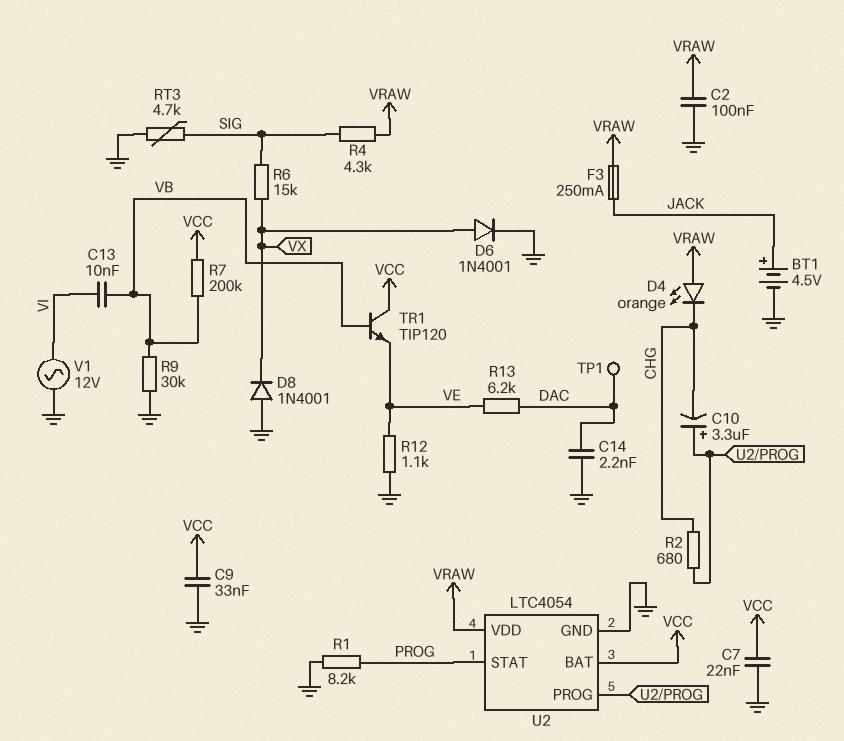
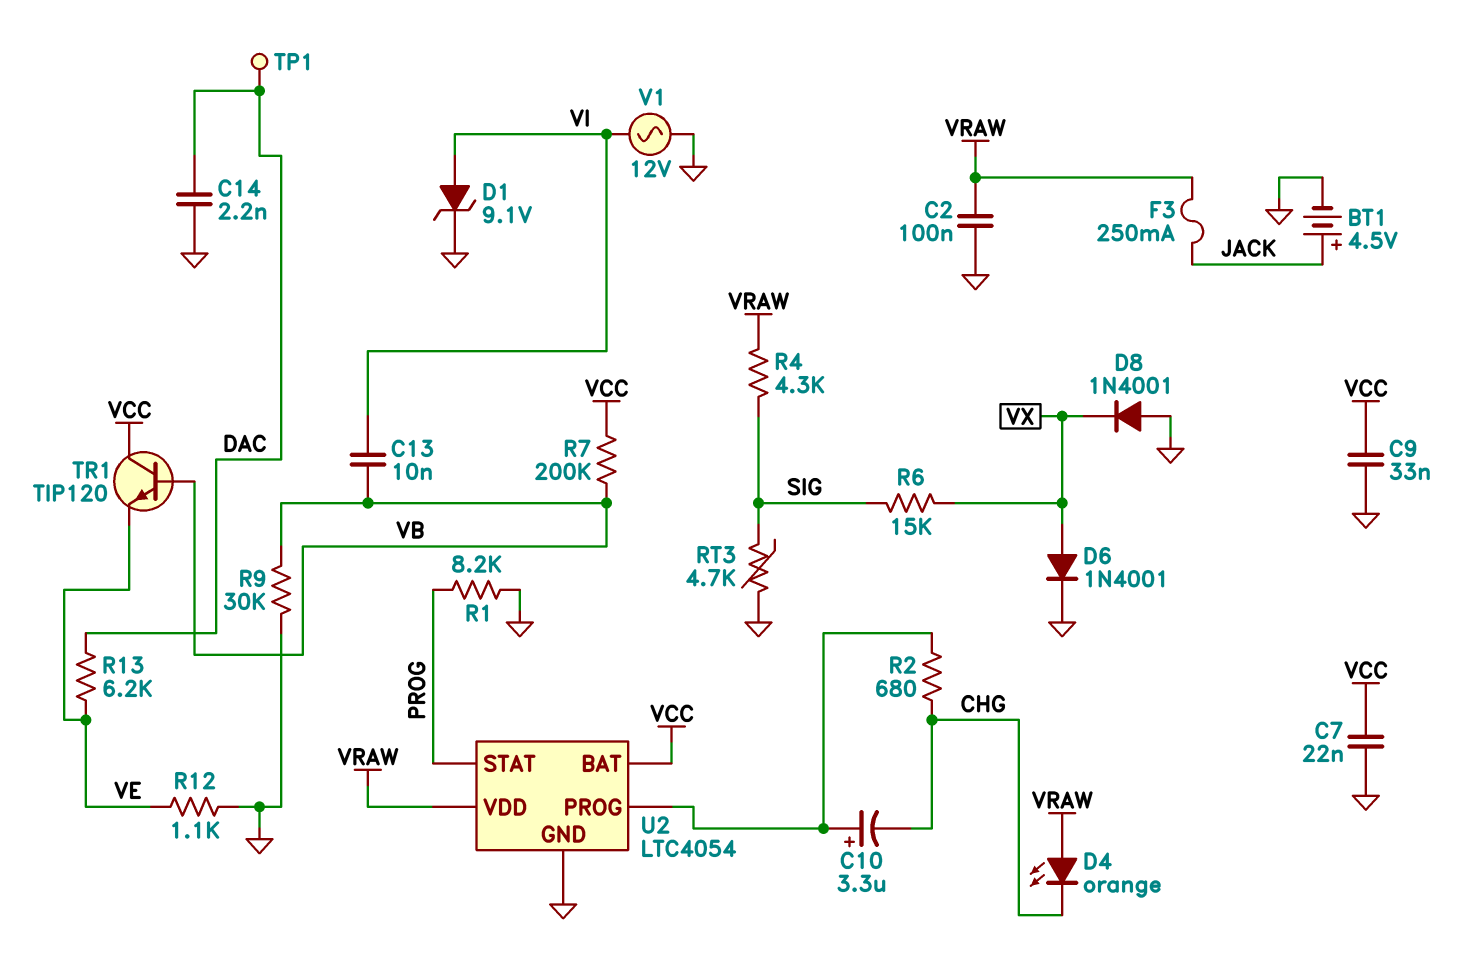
D1: none -> zener 9.1V (A VI, K GND)

